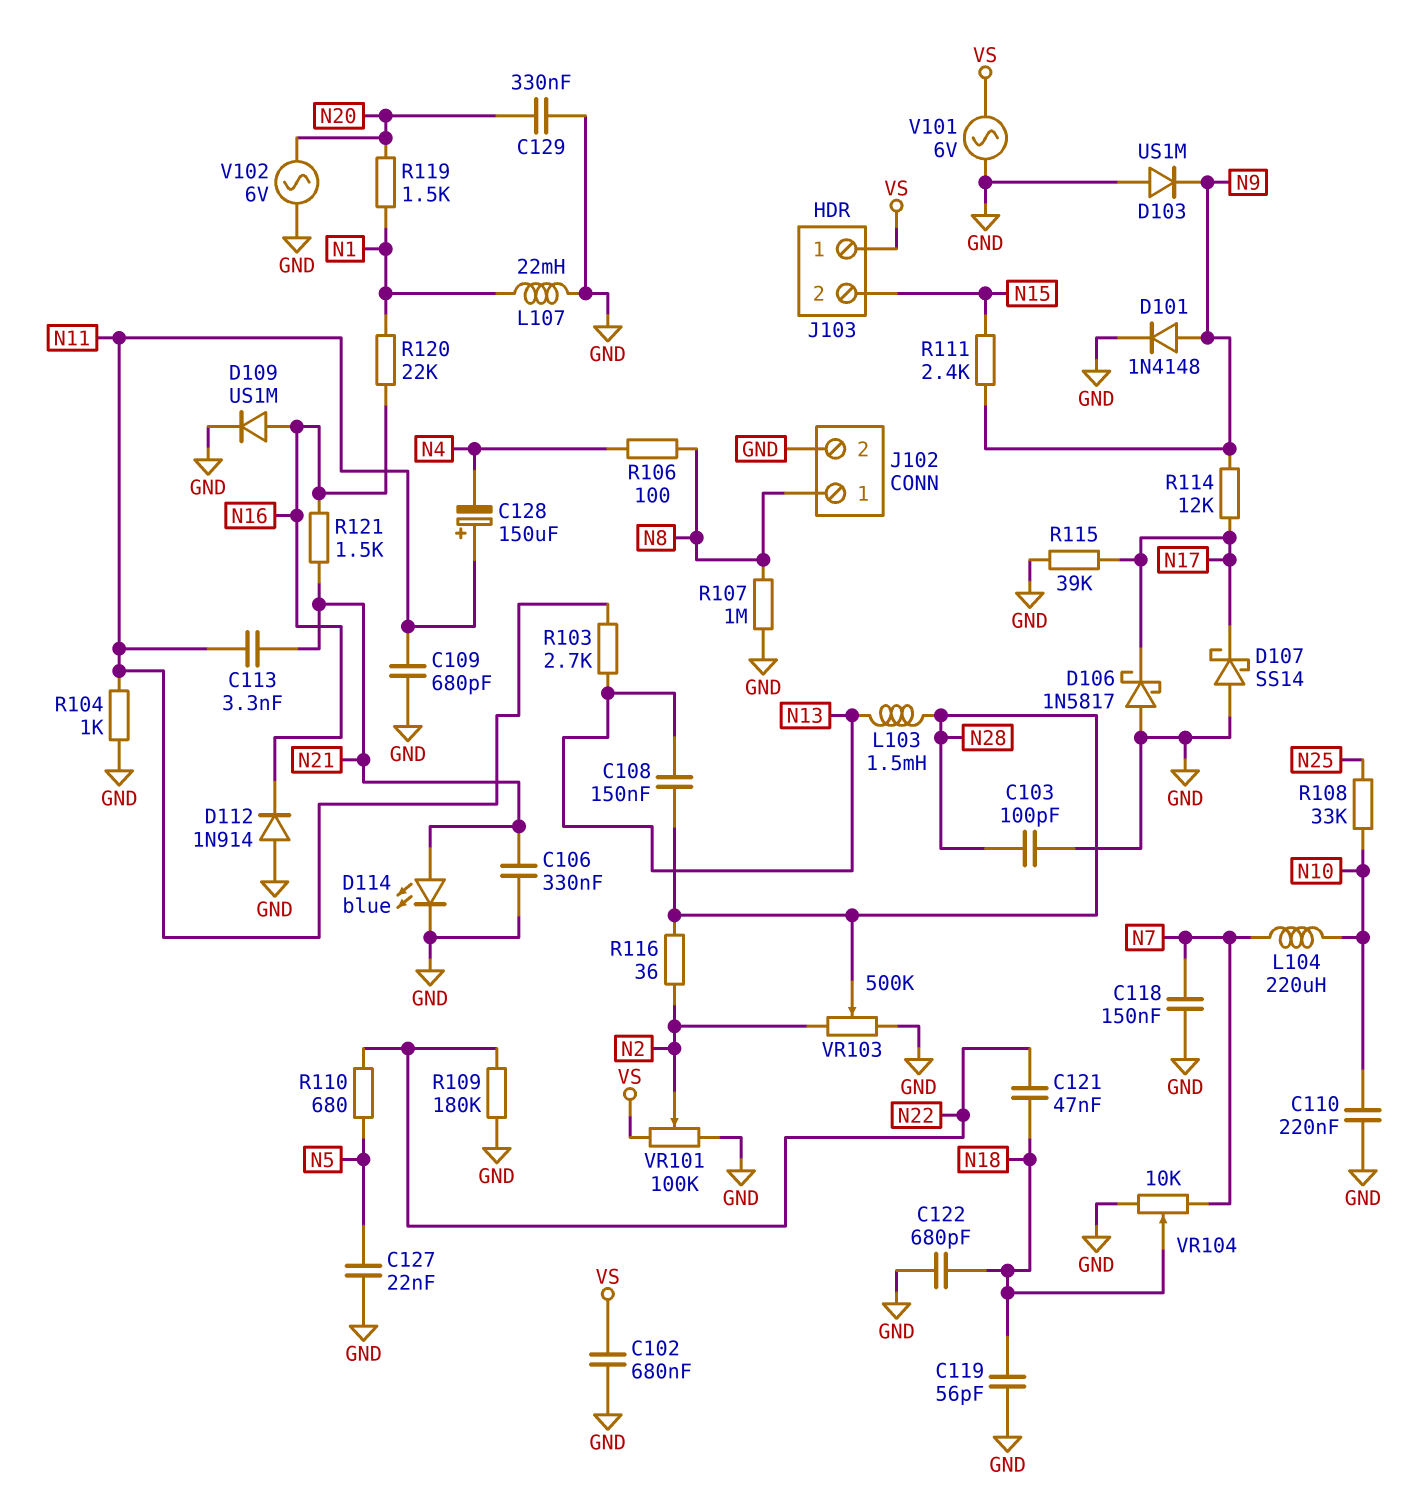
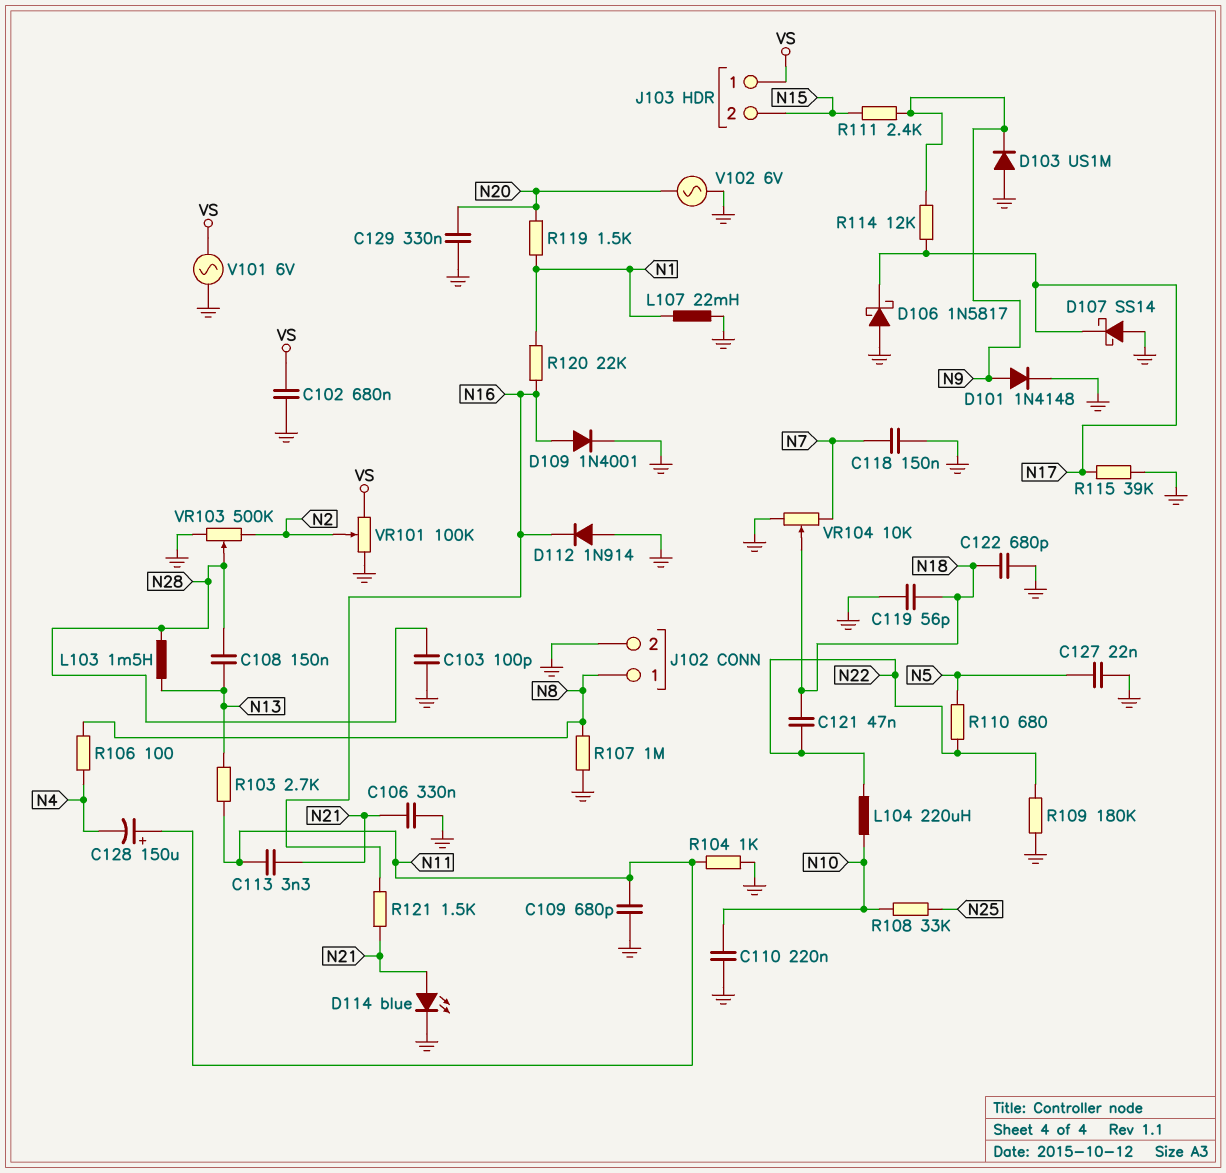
D109: diode US1M (A N16, K GND) -> diode 1N4001 (A N16, K GND)
L104: 220uH (N7, N10) -> 220uH (N10, N22)
R116: 36 (N2, N28) -> none

